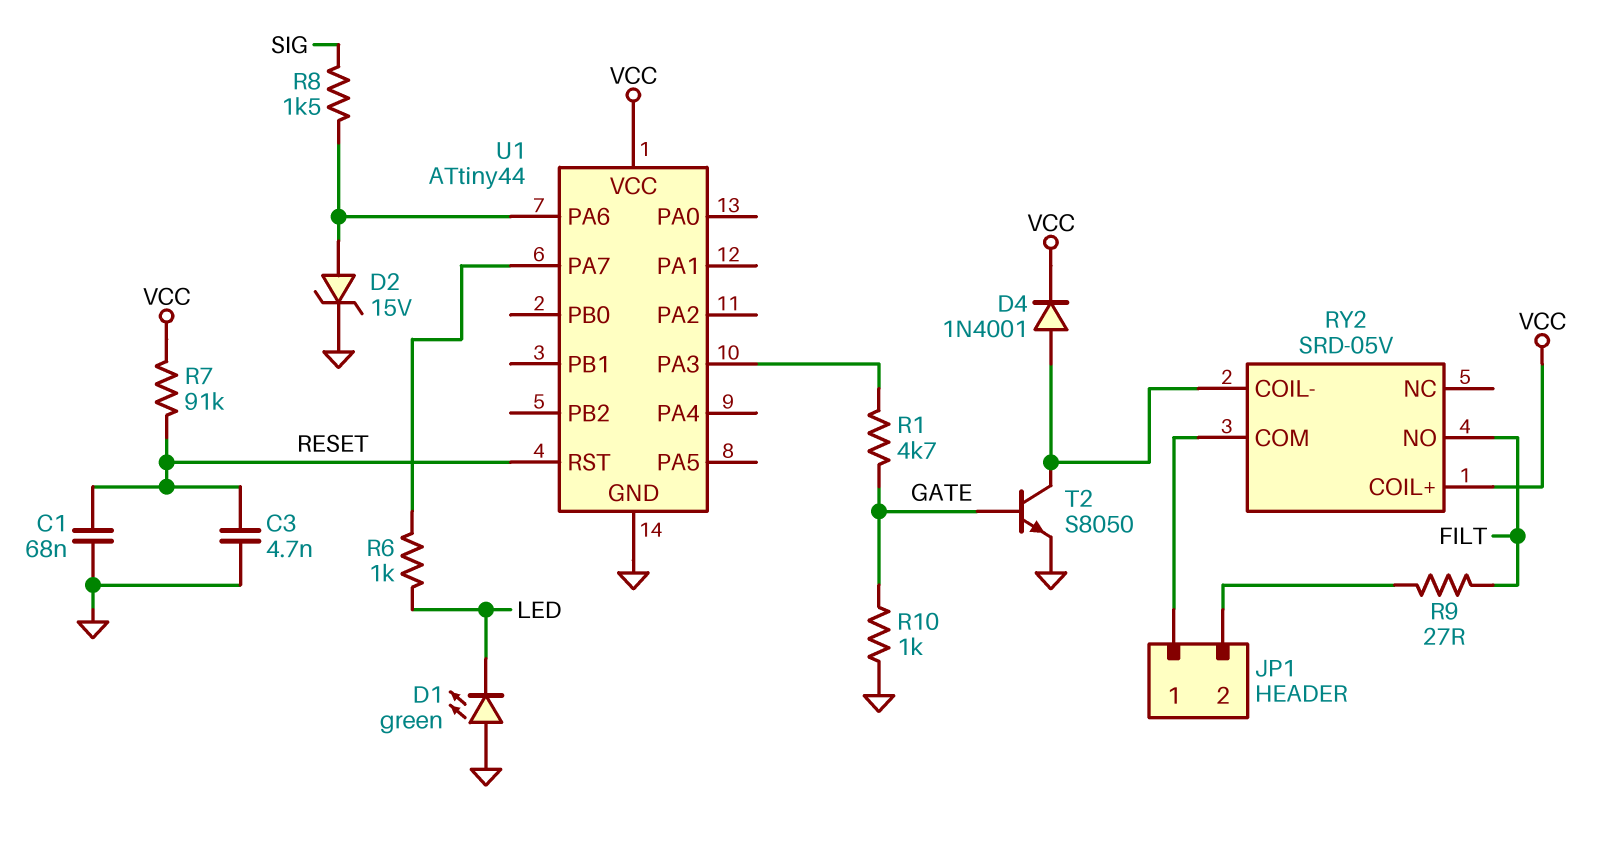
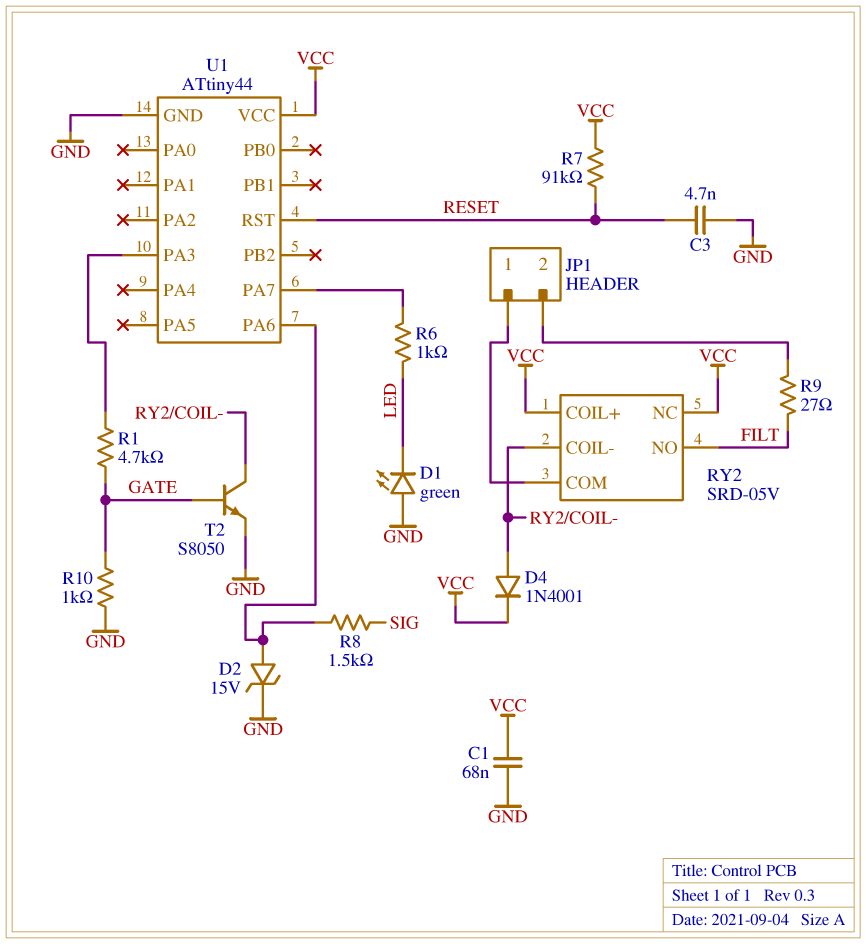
C1: 68nF (GND, RESET) -> 68nF (GND, VCC)
RY2 pin NC: none -> VCC

